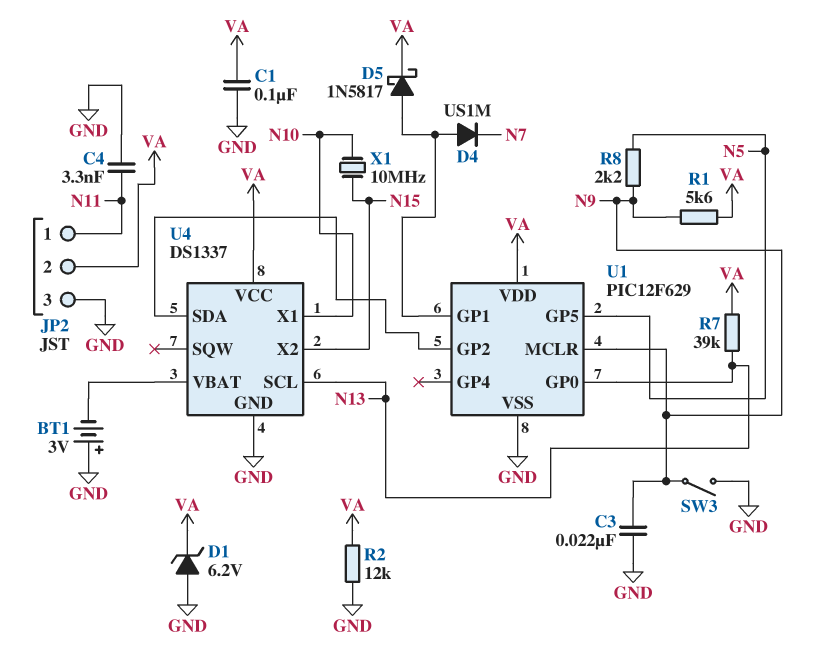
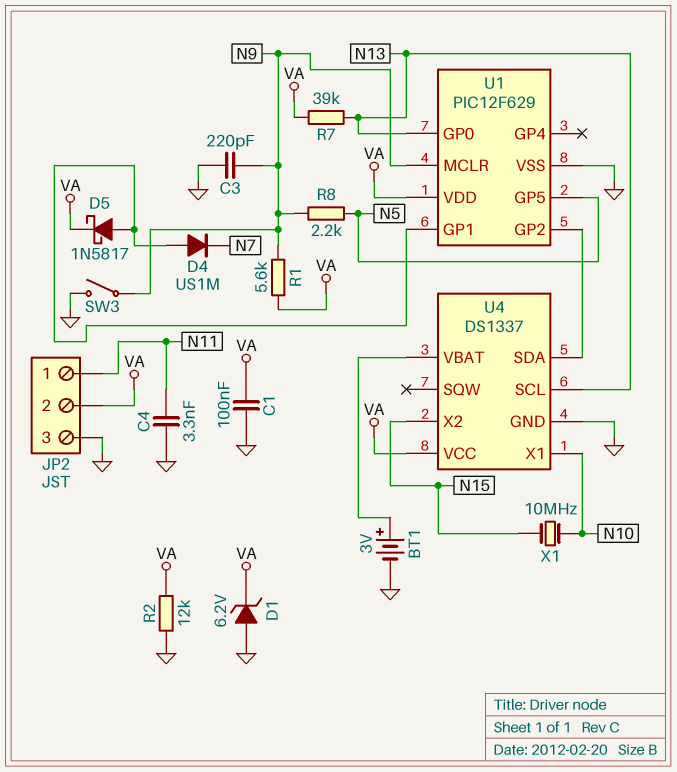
BT1: 3V (plus GND, minus U4/VBAT) -> 3V (plus U4/VBAT, minus GND)
C3: 22nF (GND, N9) -> 220pF (GND, N9)

